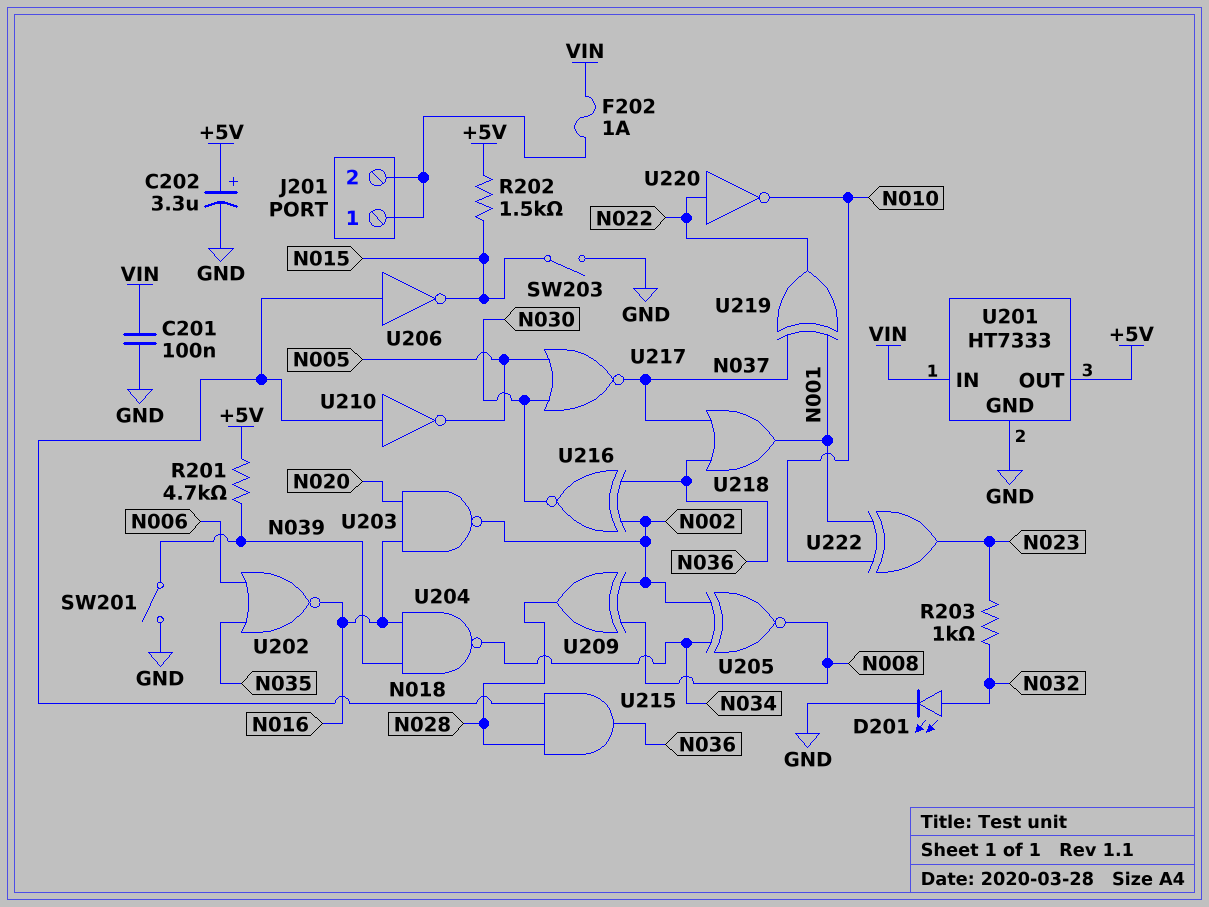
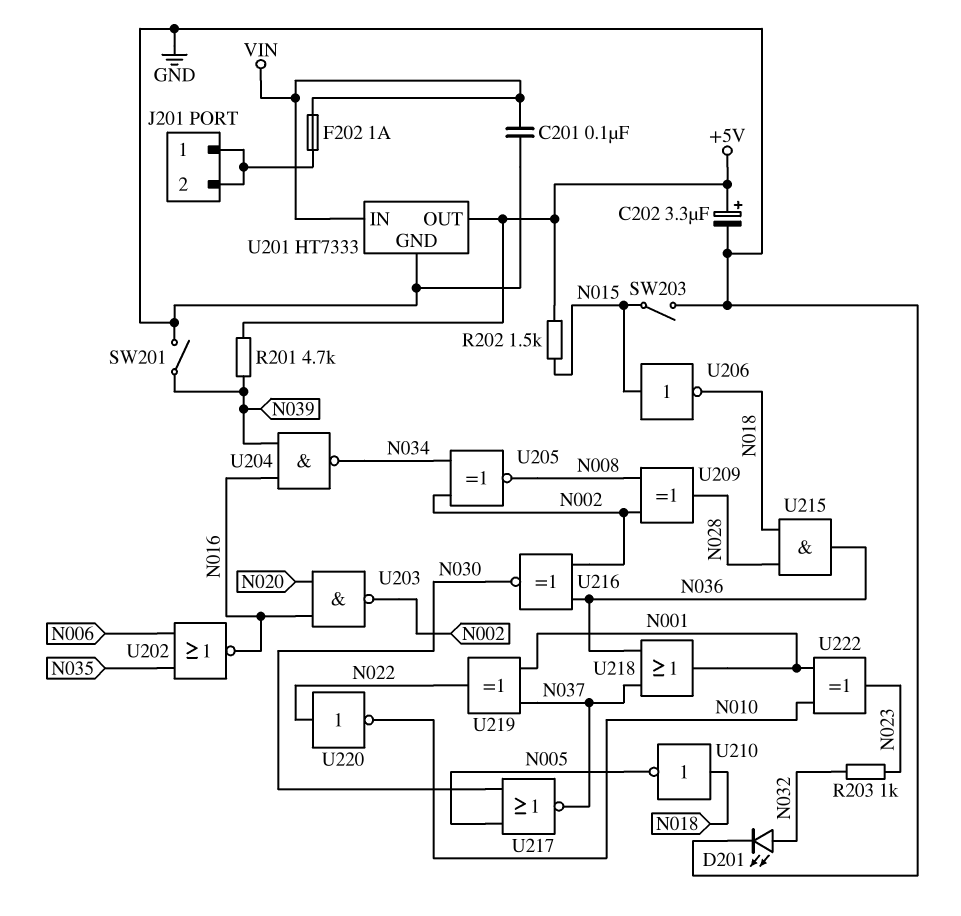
U206: NOT (in N018, out N015) -> NOT (in N015, out N018)

